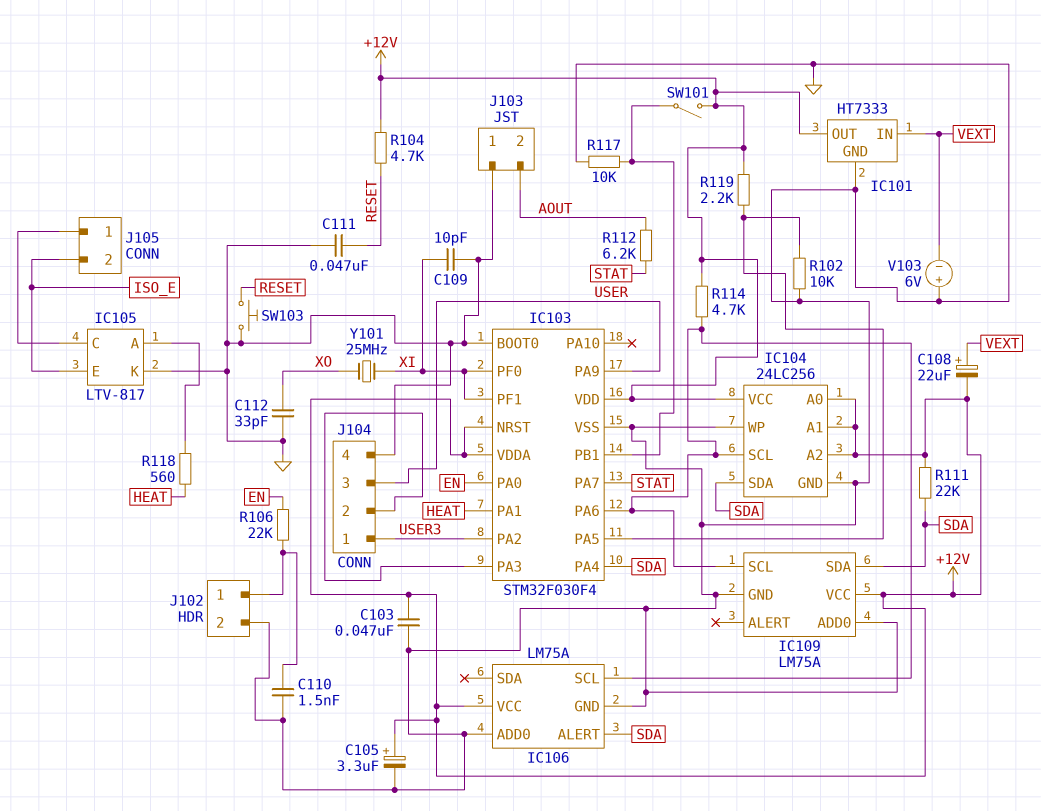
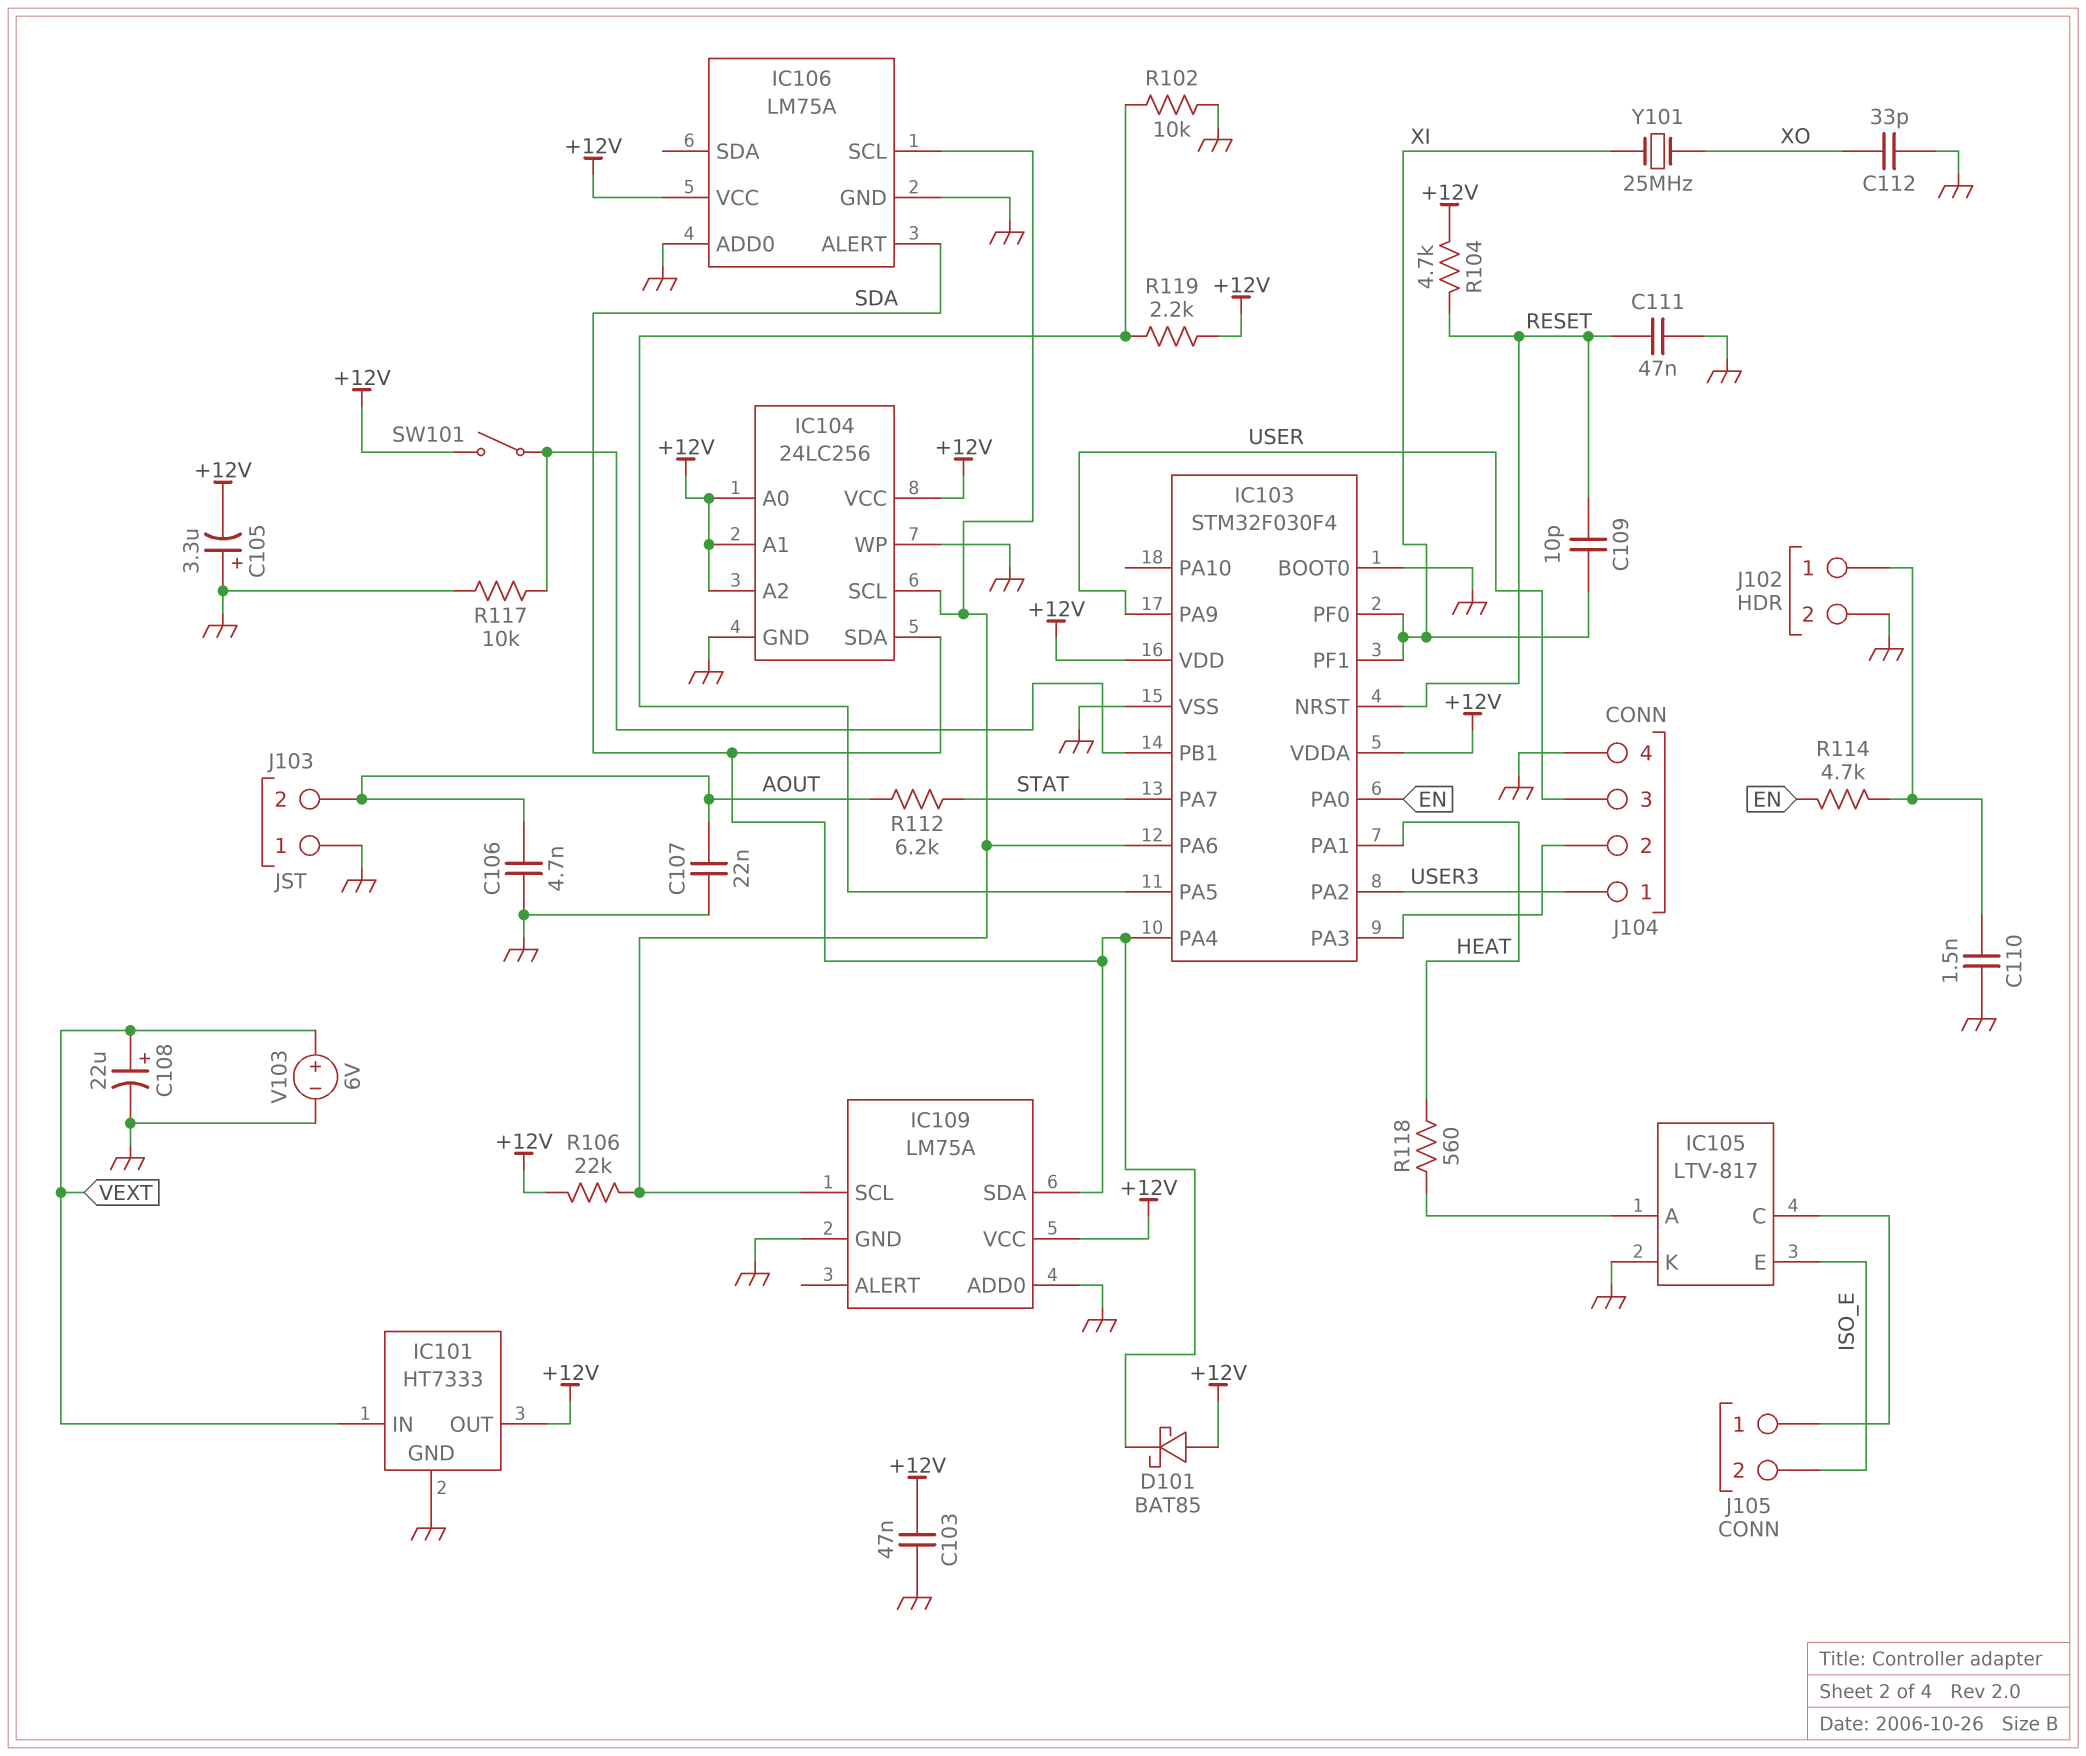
C105: 3.3uF (plus +12V, minus GND) -> 3.3uF (plus GND, minus +12V)
C106: none -> 4.7nF (AOUT, GND)
C107: none -> 22nF (AOUT, GND)
C108: 22uF (plus VEXT, minus +12V) -> 22uF (plus VEXT, minus GND)
C109: 10pF (GND, XI) -> 10pF (RESET, XI)
D101: none -> schottky BAT85 (A +12V, K SDA)
IC103 pin NRST: +12V -> RESET
R106: 22k (EN, J102/1) -> 22k (+12V, IC103/PA6)
R111: 22k (+12V, SDA) -> none
R114: 4.7k (+12V, IC103/PA6) -> 4.7k (EN, J102/1)
SW103: button (GND, RESET) -> none
V103: 6V (plus GND, minus VEXT) -> 6V (plus VEXT, minus GND)

